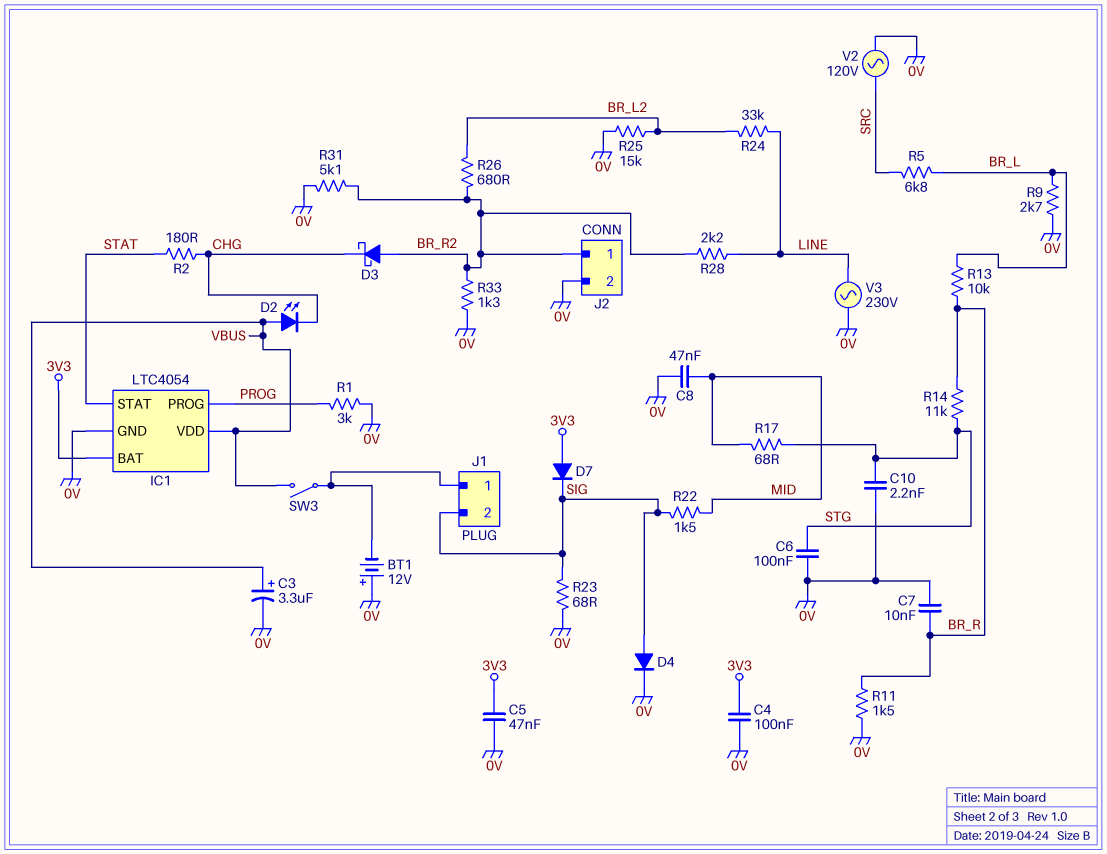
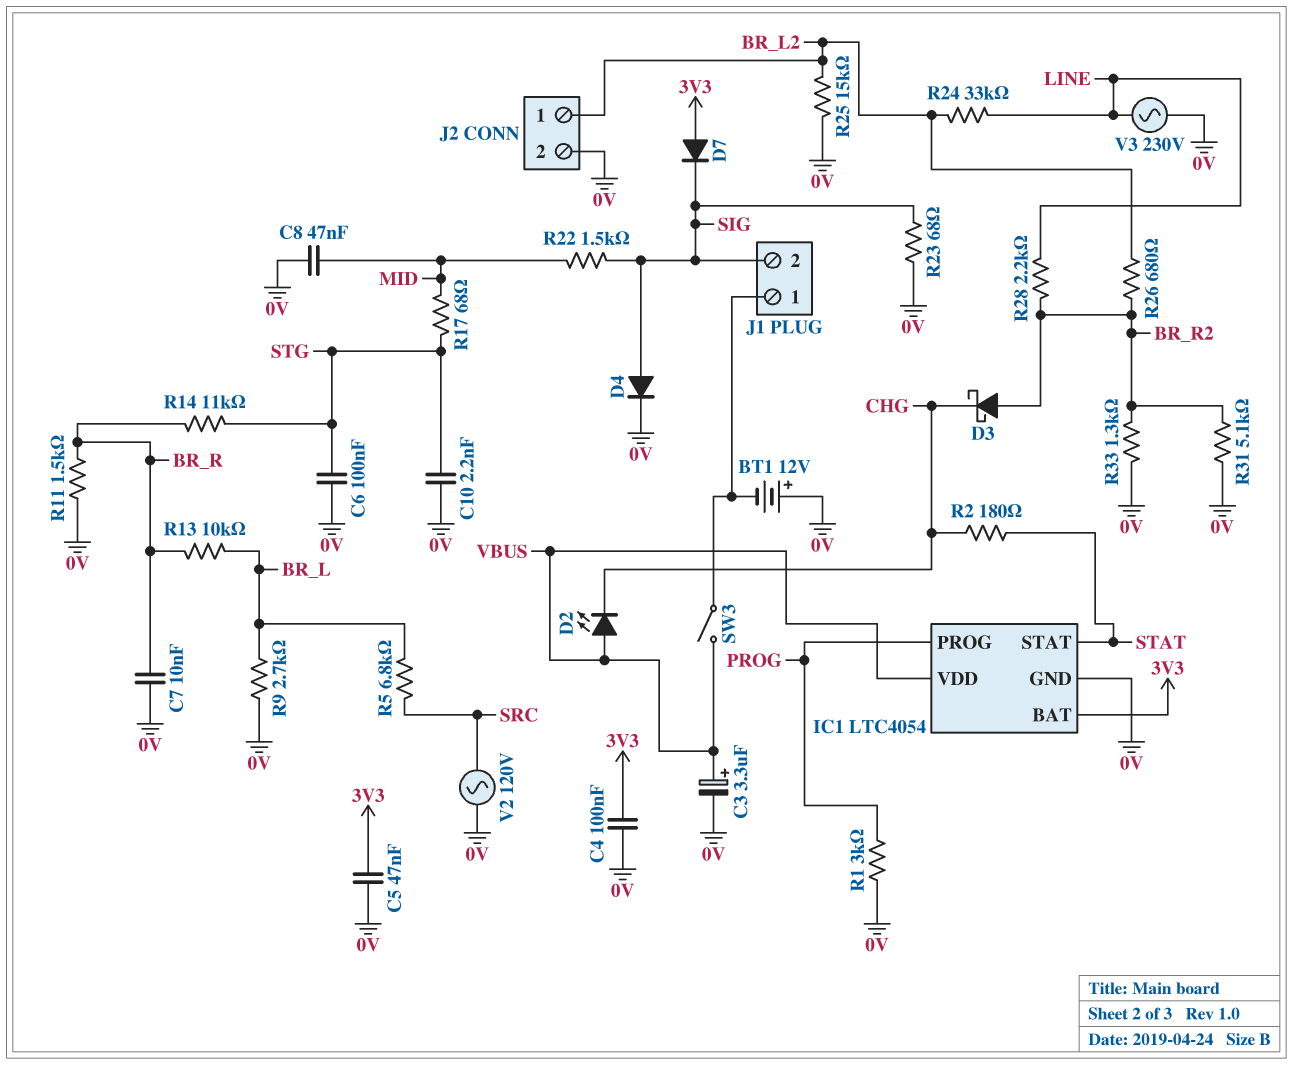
J2 pin 1: BR_R2 -> BR_L2

